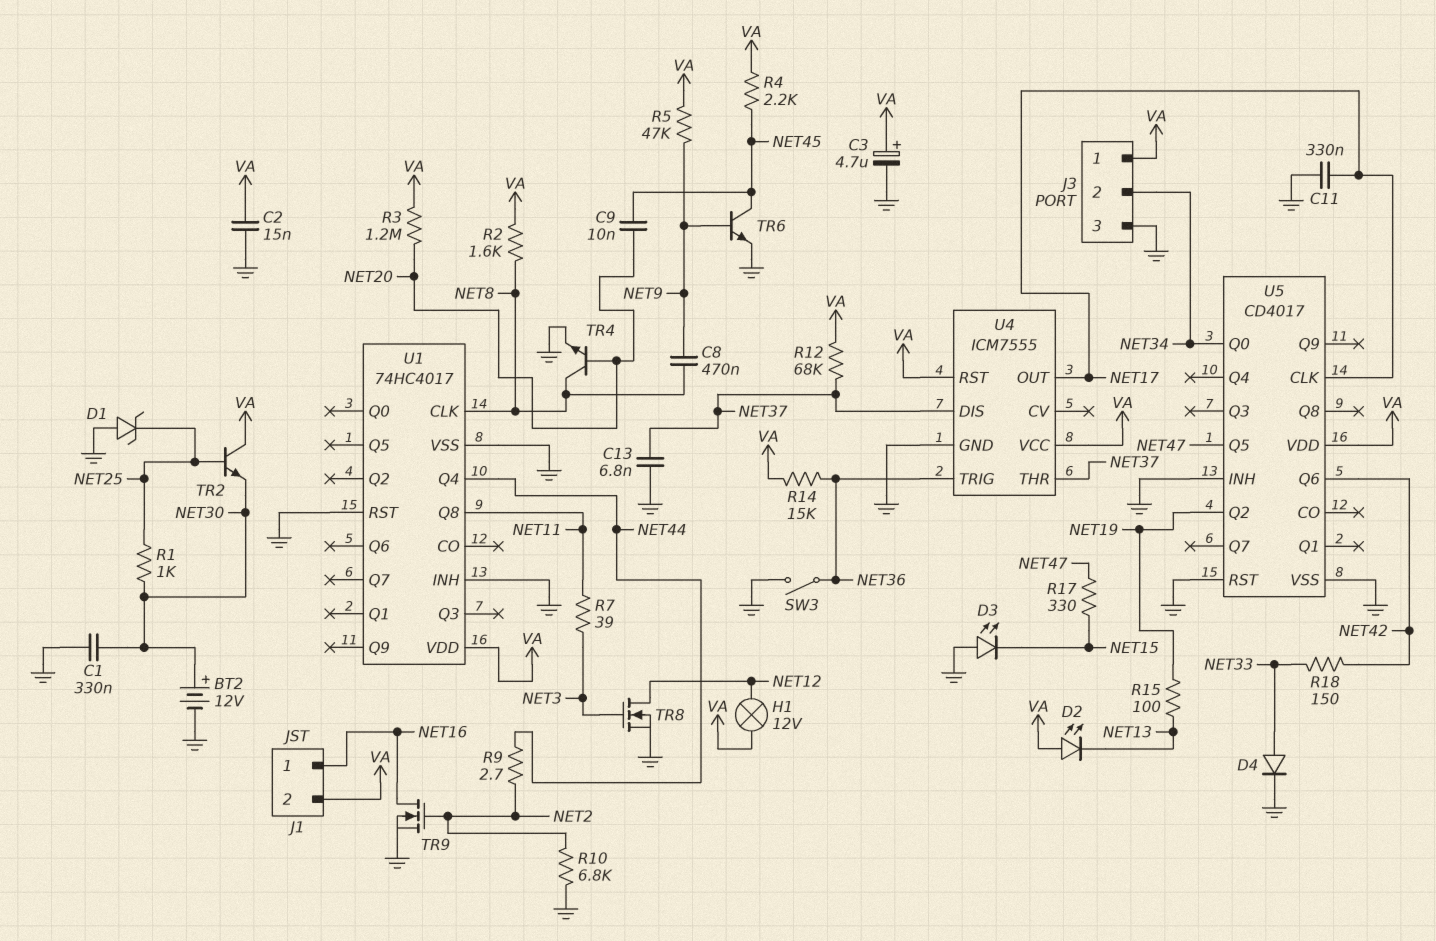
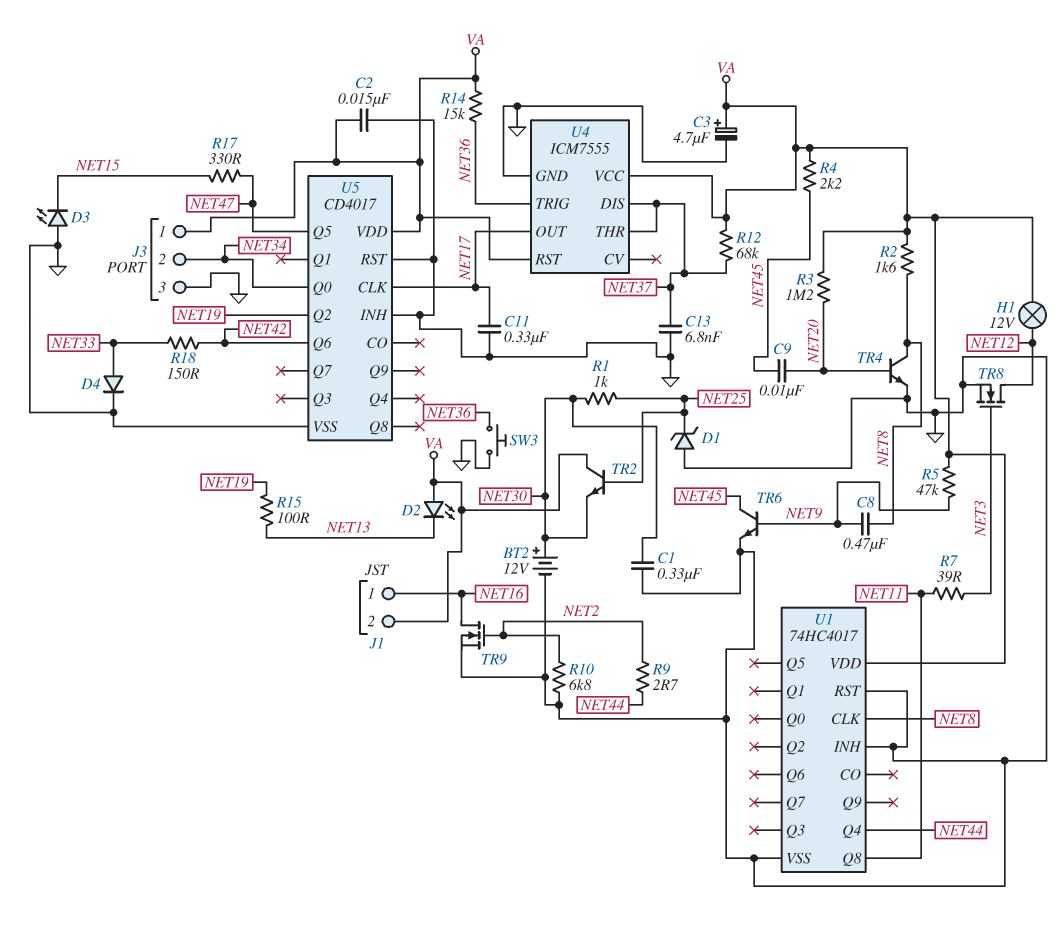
SW3: switch (GND, NET36) -> button (GND, NET36)

